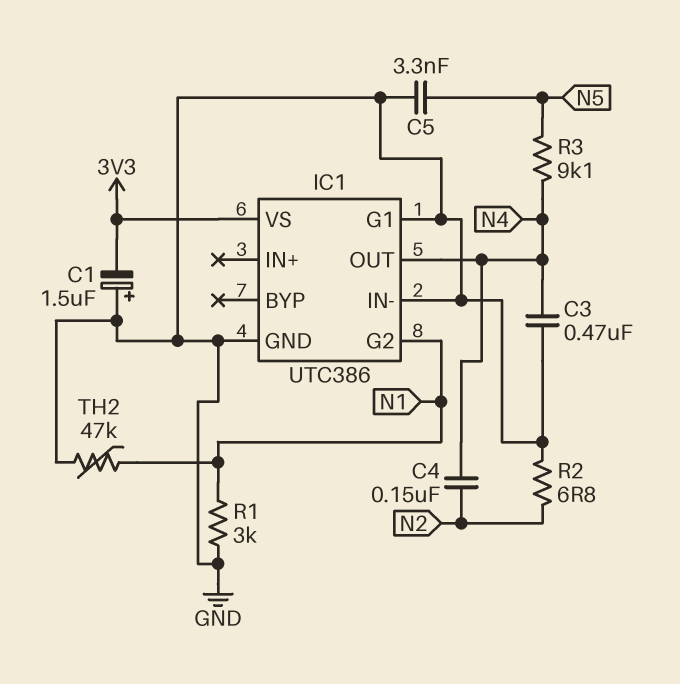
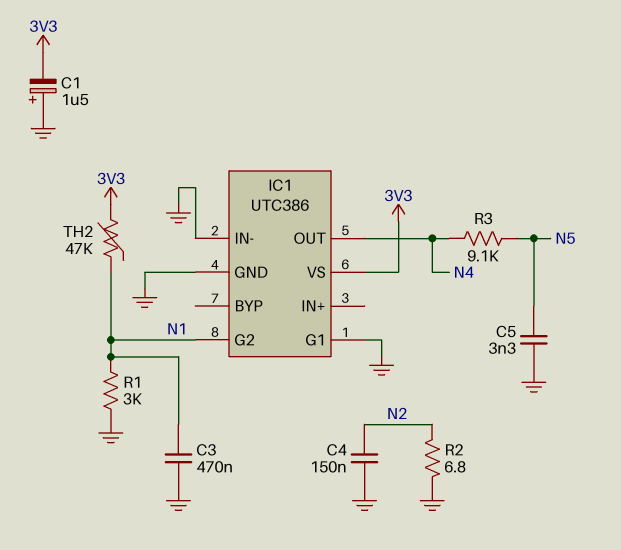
C3: 470nF (GND, N4) -> 470nF (GND, N1)
C4: 150nF (N2, N4) -> 150nF (GND, N2)
TH2: 47k (GND, N1) -> 47k (3V3, N1)

